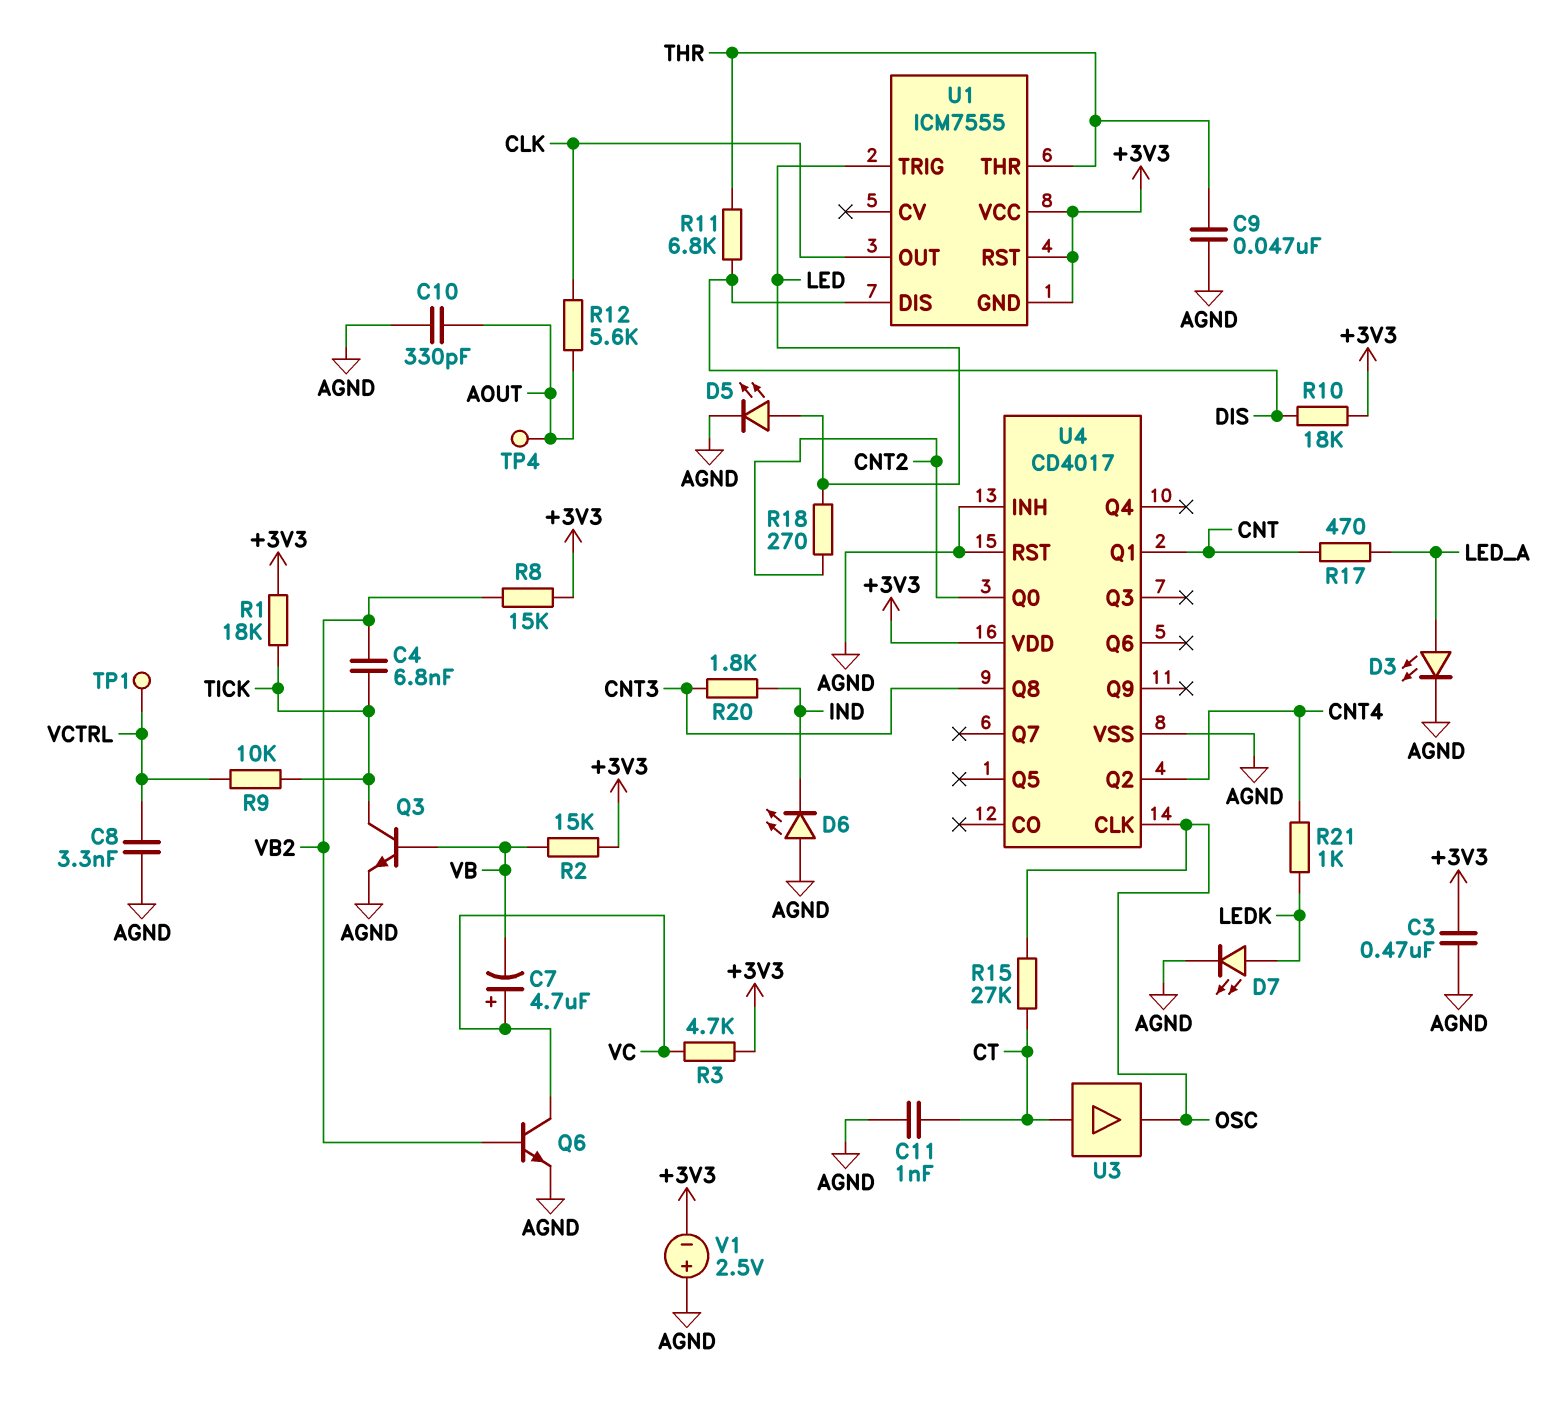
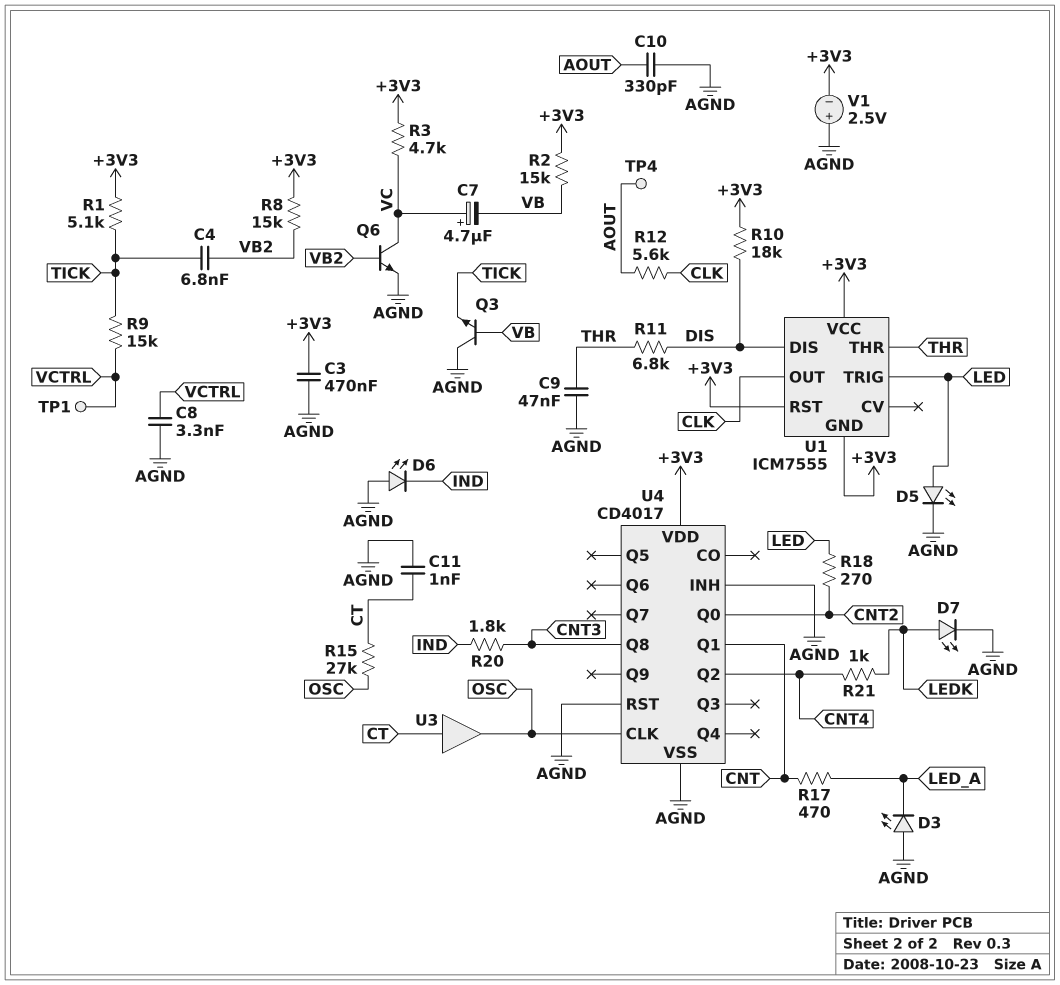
D3: LED (A LED_A, K AGND) -> LED (A AGND, K LED_A)
Q3: NPN (B VB, C TICK, E AGND) -> NPN (B VB, C AGND, E TICK)
R1: 18k (+3V3, TICK) -> 5.1k (+3V3, TICK)
R9: 10k (TICK, VCTRL) -> 15k (TICK, VCTRL)

